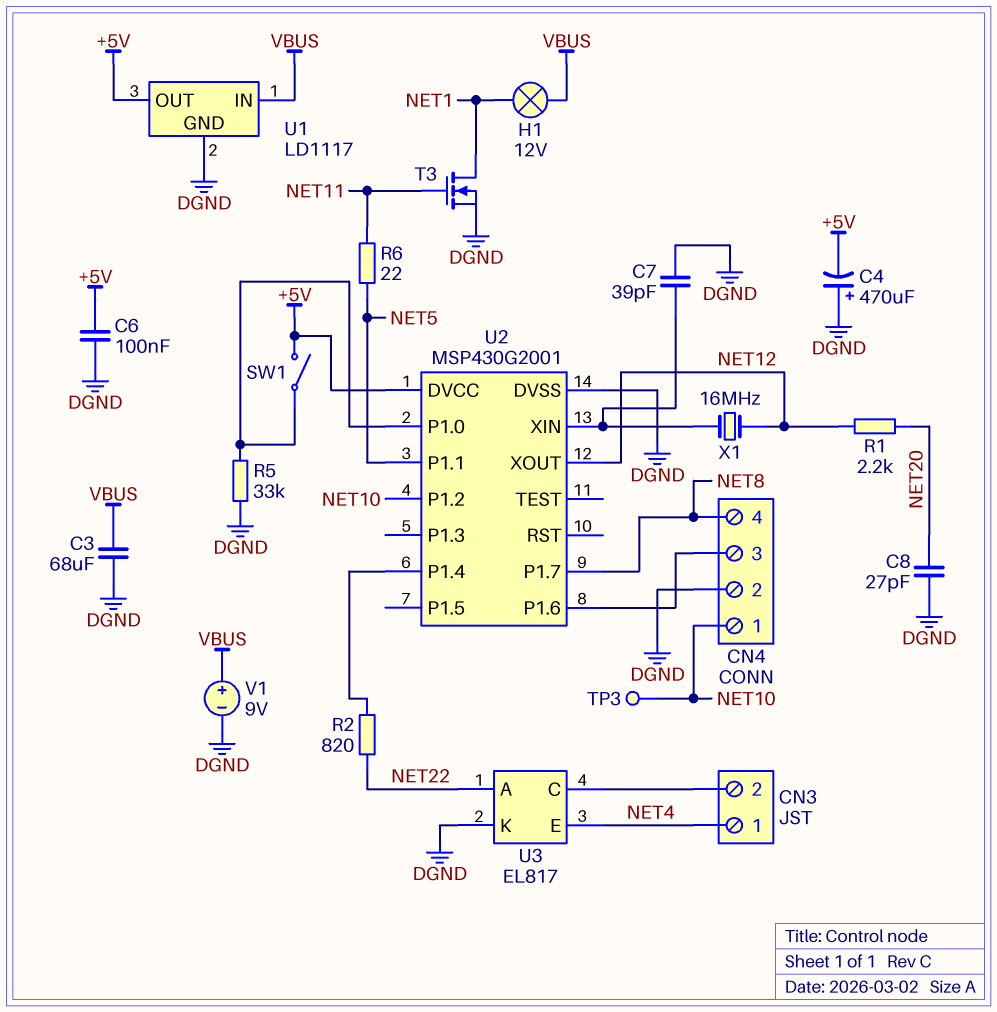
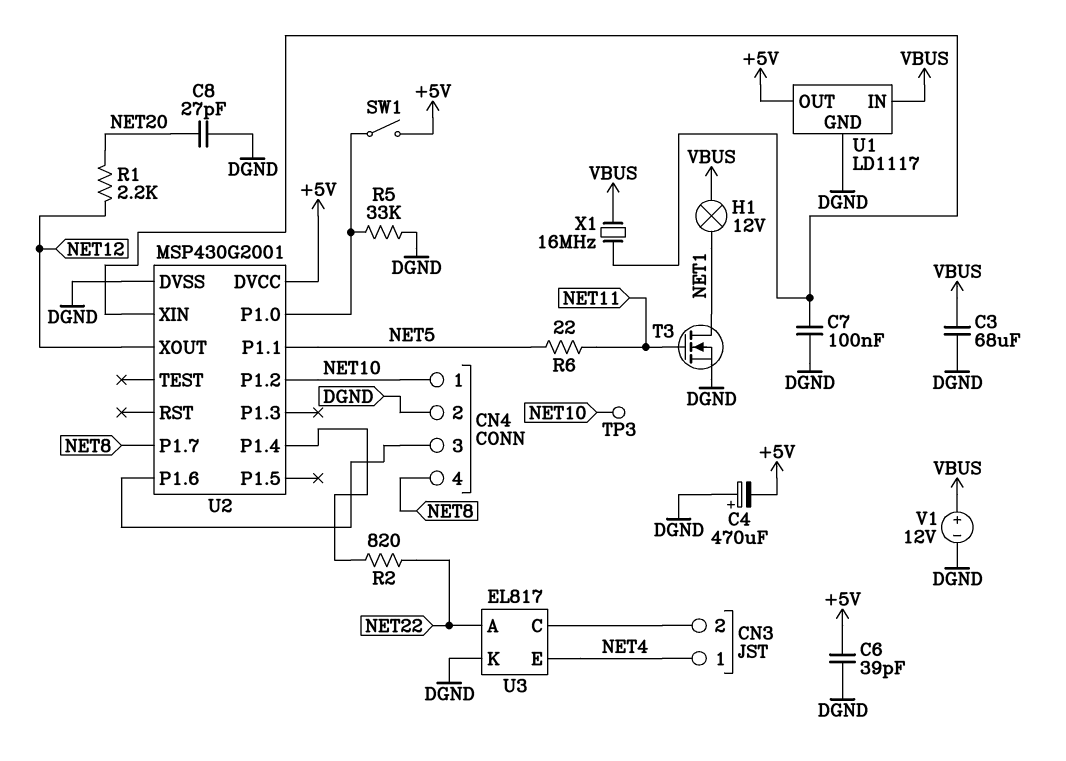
C6: 100nF (+5V, DGND) -> 39pF (+5V, DGND)
C7: 39pF (DGND, U2/XIN) -> 100nF (DGND, U2/XIN)
V1: 9V (plus VBUS, minus DGND) -> 12V (plus VBUS, minus DGND)
X1: 16MHz (NET12, U2/XIN) -> 16MHz (U2/XIN, VBUS)

